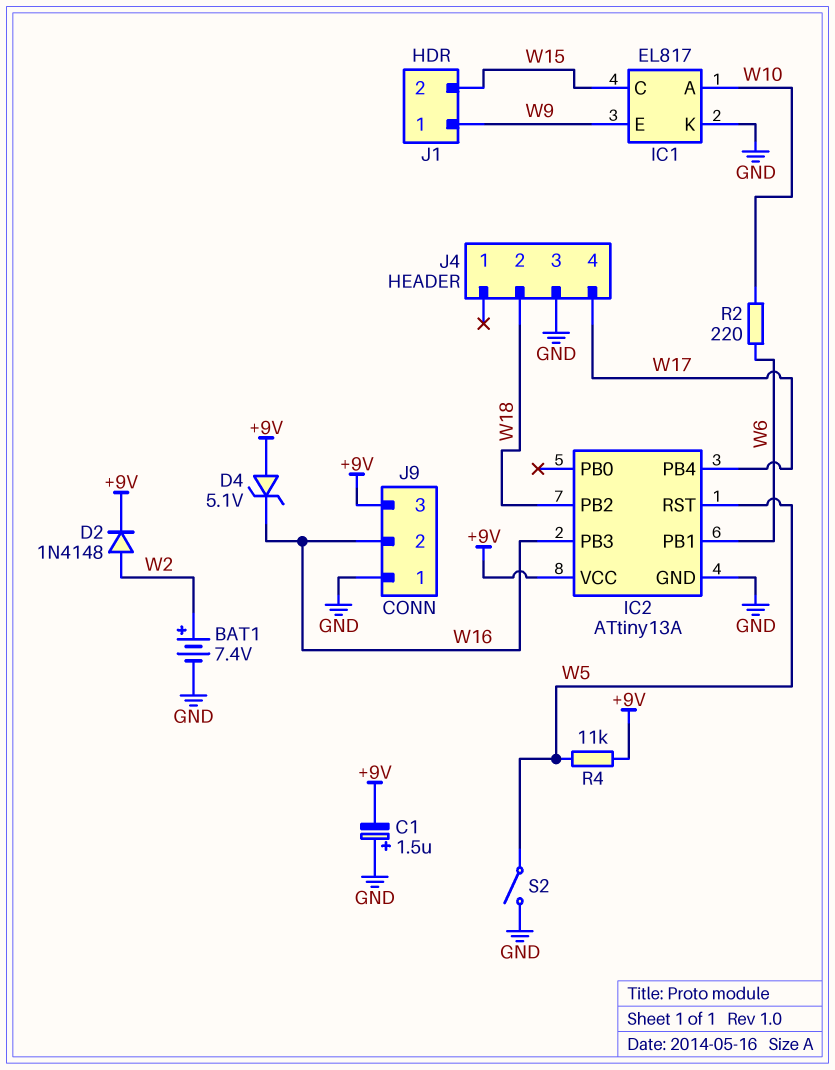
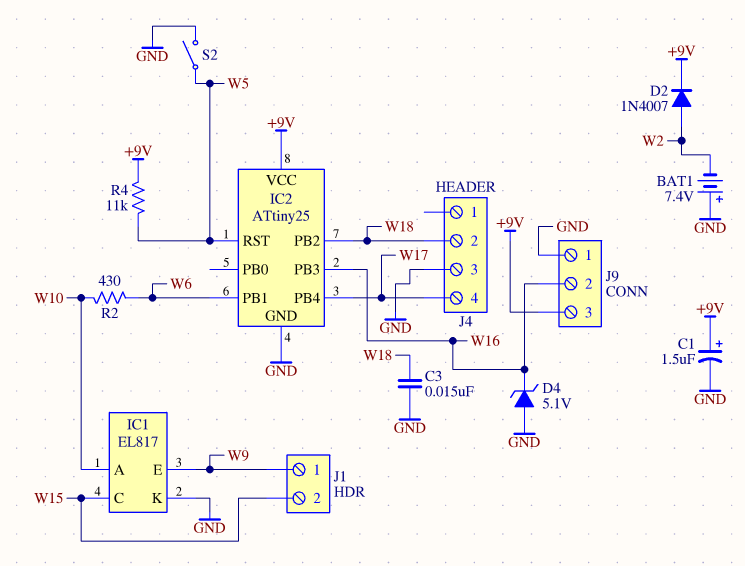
BAT1: 7.4V (plus W2, minus GND) -> 7.4V (plus GND, minus W2)
C1: 1.5uF (plus GND, minus +9V) -> 1.5uF (plus +9V, minus GND)
C3: none -> 15nF (GND, W18)
D2: diode 1N4148 (A W2, K +9V) -> diode 1N4007 (A W2, K +9V)
D4: zener 5.1V (A +9V, K W16) -> zener 5.1V (A GND, K W16)
IC2: ATtiny13A -> ATtiny25
R2: 220 (W6, W10) -> 430 (W6, W10)

